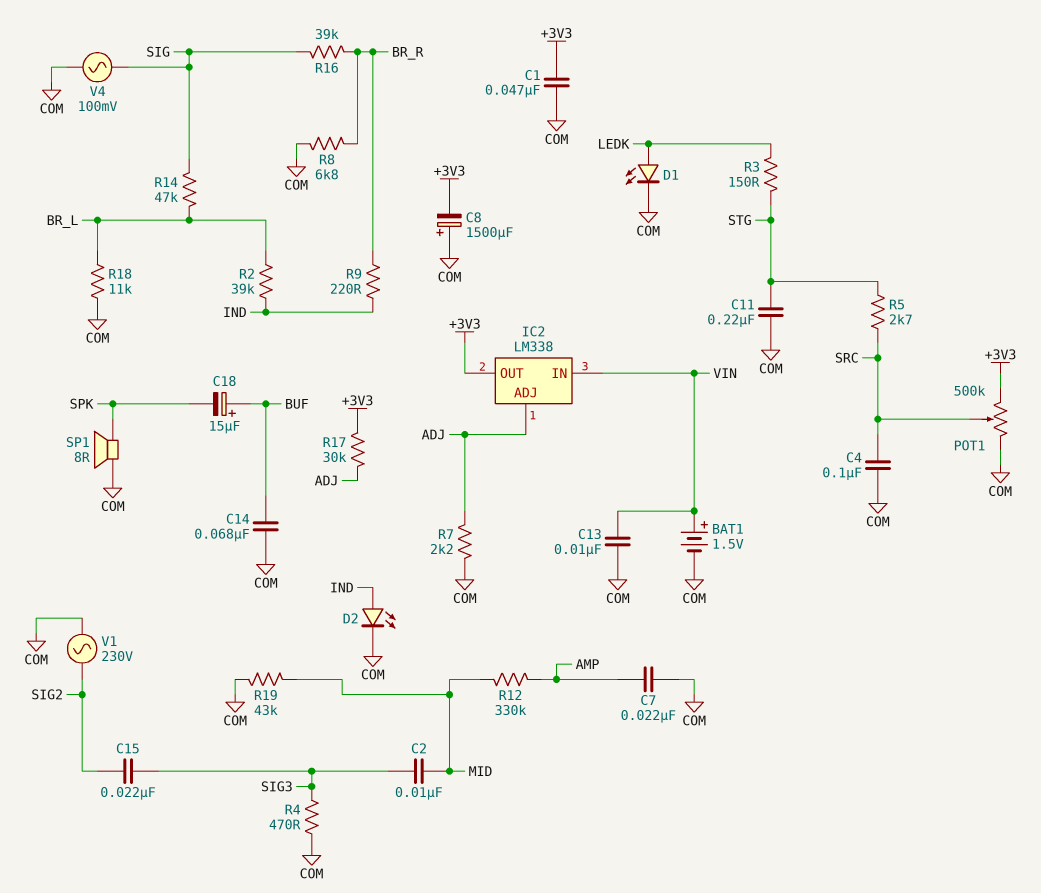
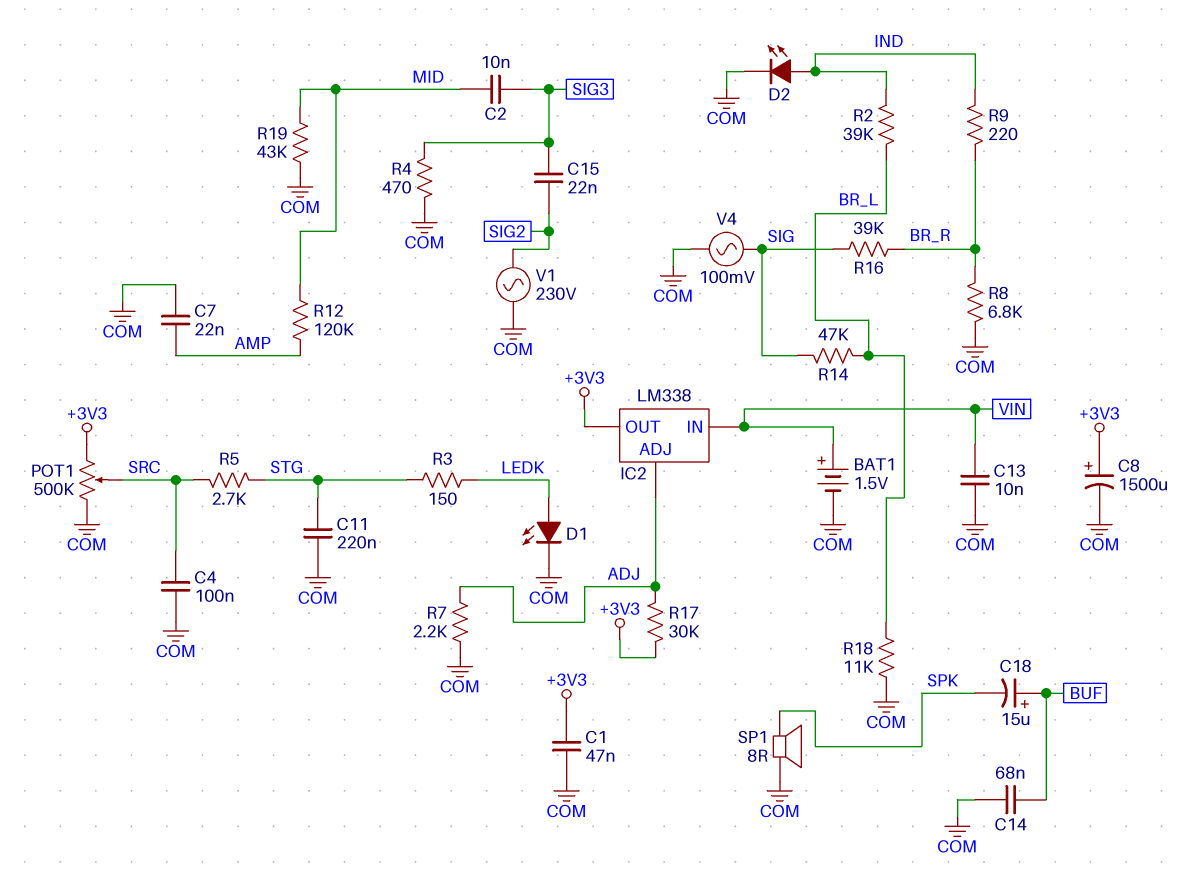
C8: 1500uF (plus COM, minus +3V3) -> 1500uF (plus +3V3, minus COM)
R12: 330k (AMP, MID) -> 120k (AMP, MID)

